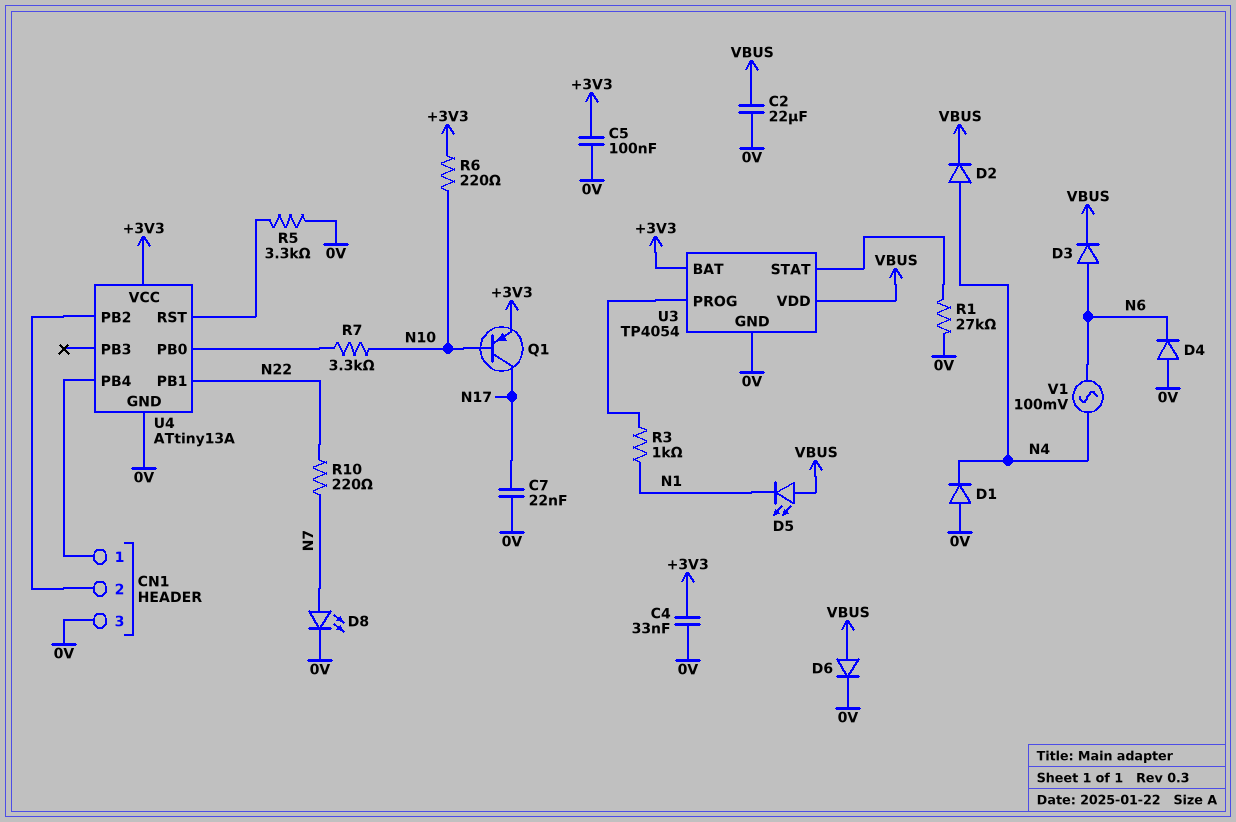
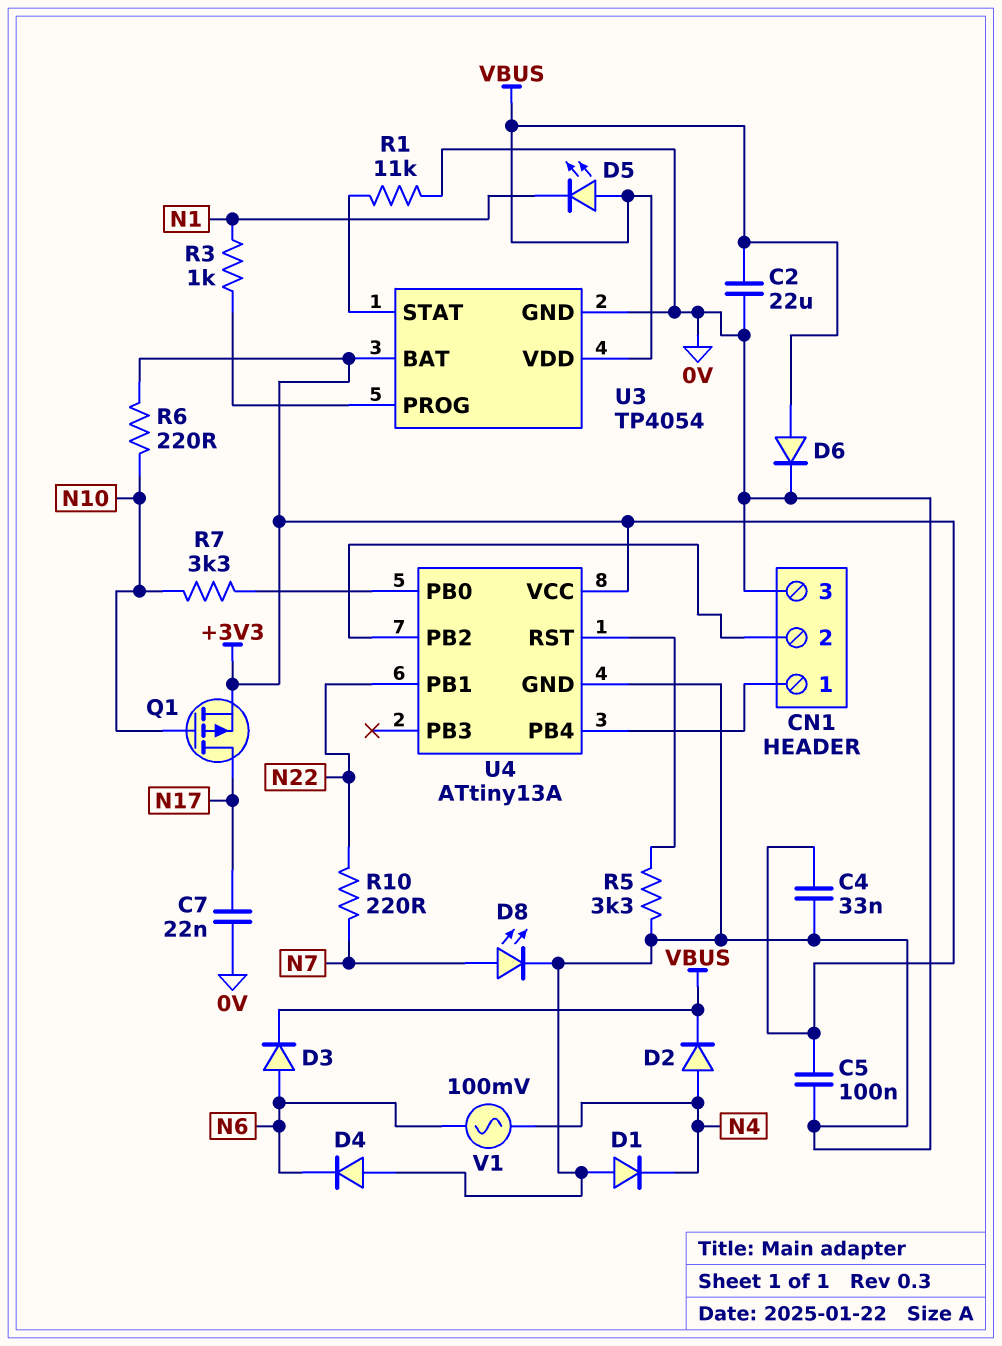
Q1: PNP (B N10, C N17, E +3V3) -> PMOS (G N10, D N17, S +3V3)
R1: 27k (0V, U3/STAT) -> 11k (0V, U3/STAT)

